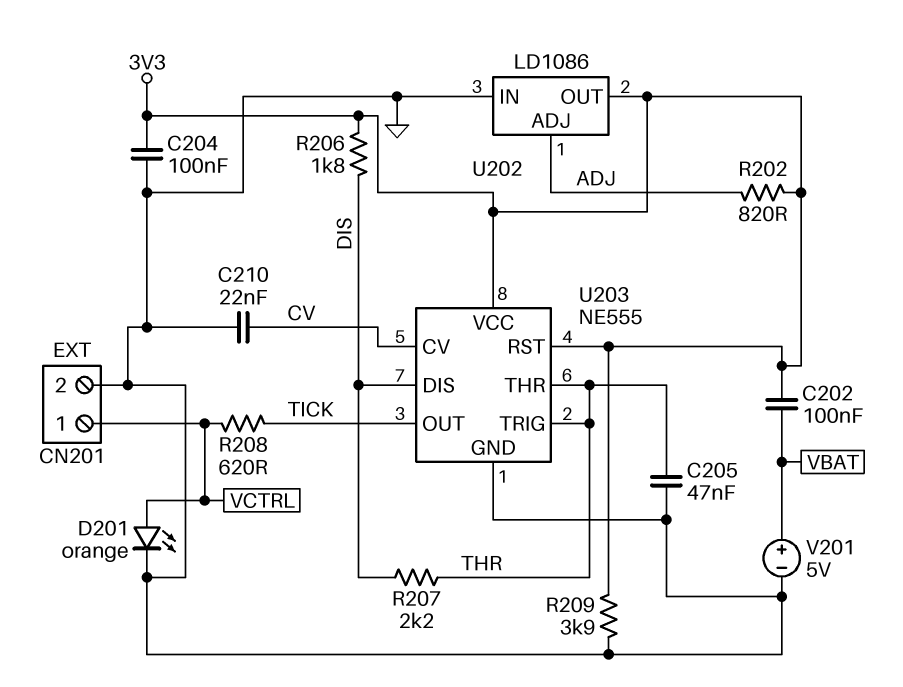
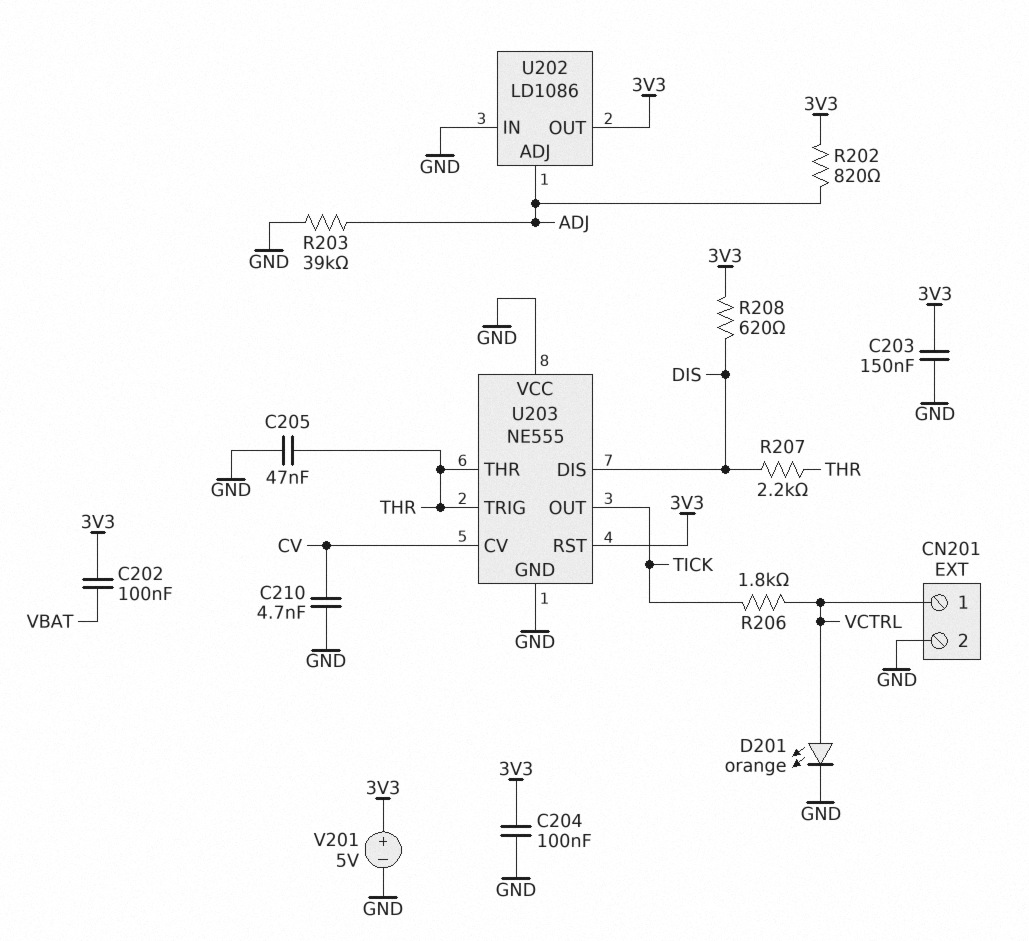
C203: none -> 150nF (3V3, GND)
C210: 22nF (CV, GND) -> 4.7nF (CV, GND)
R203: none -> 39k (ADJ, GND)
R206: 1.8k (3V3, DIS) -> 1.8k (TICK, VCTRL)
R208: 620 (TICK, VCTRL) -> 620 (3V3, DIS)
R209: 3.9k (3V3, GND) -> none
U203 pin VCC: 3V3 -> GND
V201: 5V (plus VBAT, minus GND) -> 5V (plus 3V3, minus GND)

